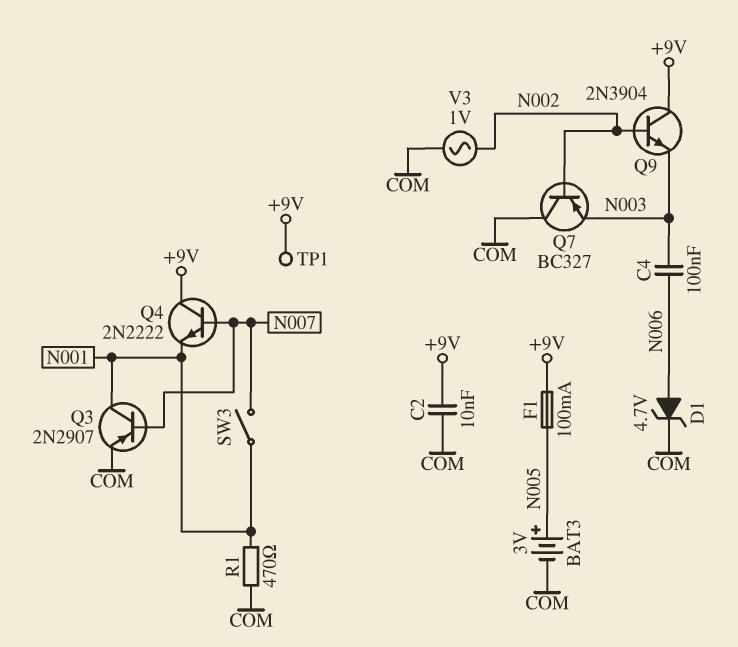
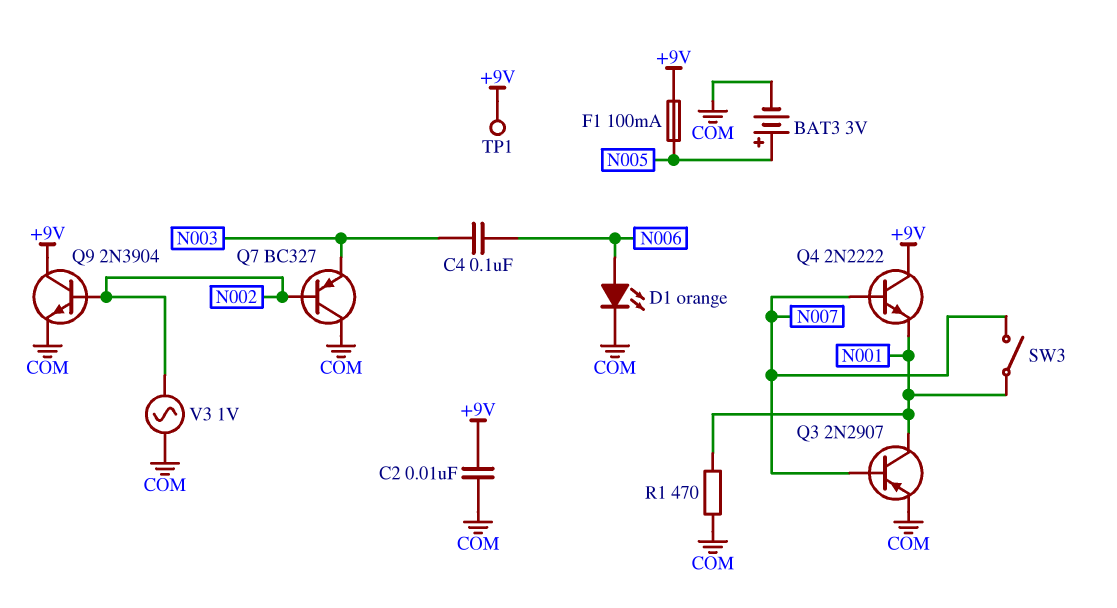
D1: zener 4.7V (A N006, K COM) -> LED orange (A N006, K COM)
Q9: NPN 2N3904 (B N002, C +9V, E N003) -> NPN 2N3904 (B N002, C +9V, E COM)

